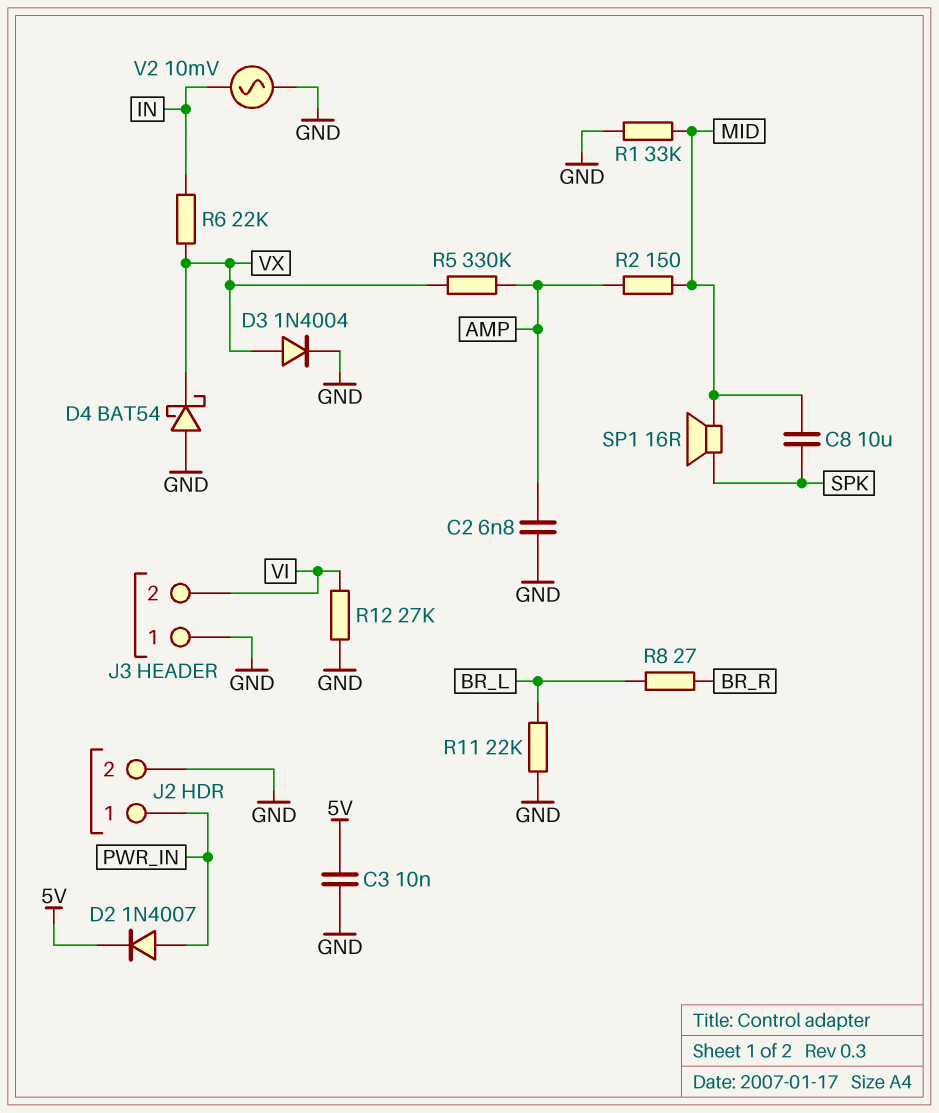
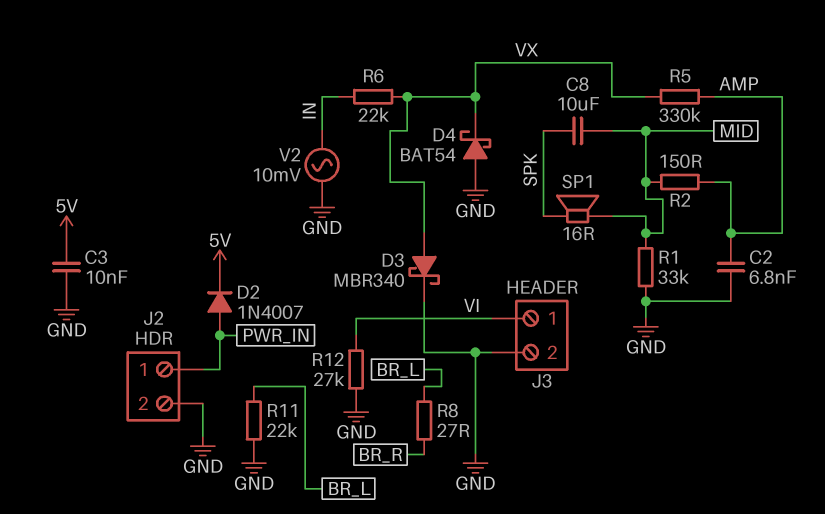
D3: diode 1N4004 (A VX, K GND) -> schottky MBR340 (A VX, K GND)
J3 pin 1: GND -> VI
J3 pin 2: VI -> GND

